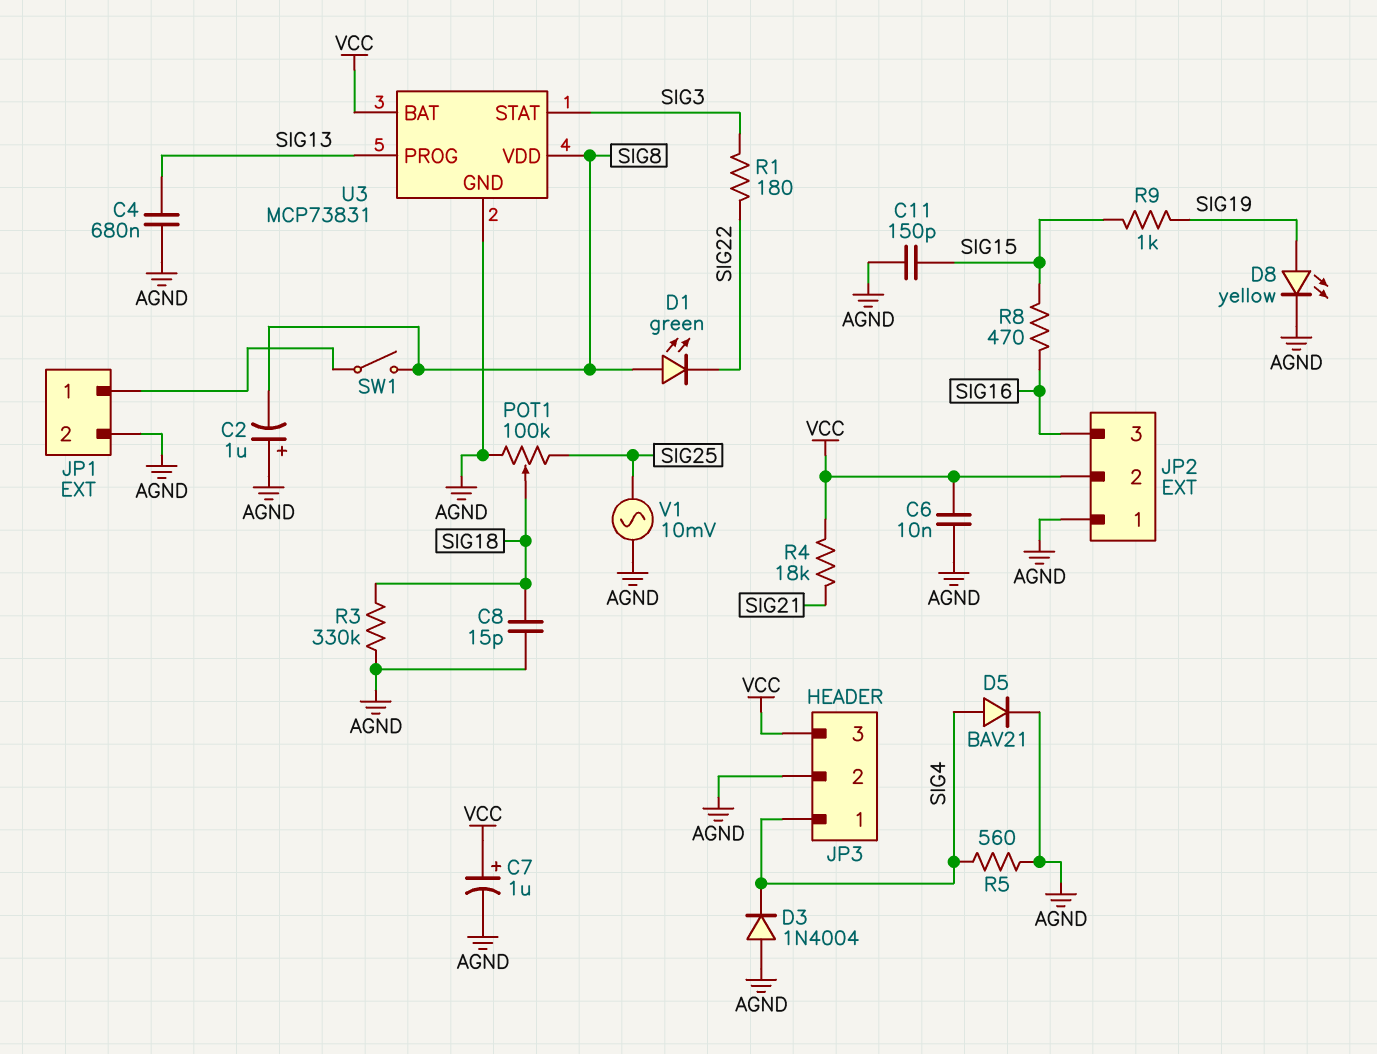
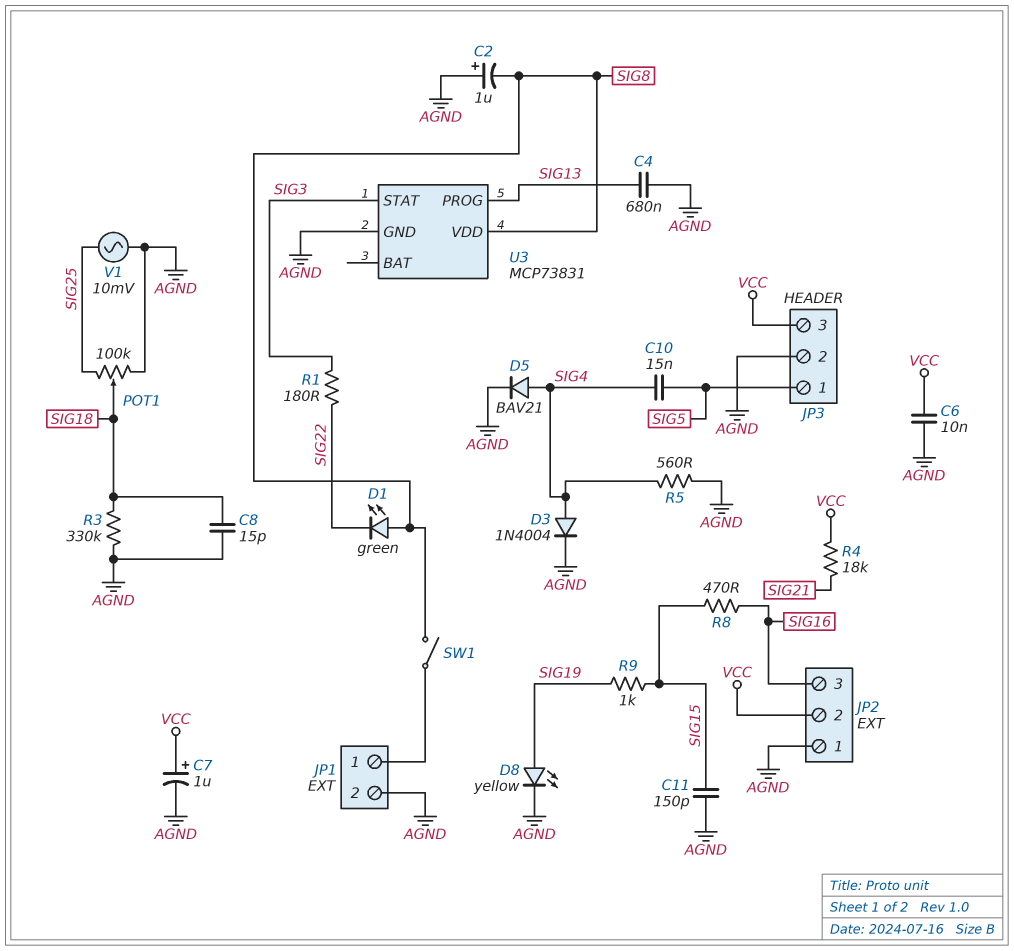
C10: none -> 15nF (SIG4, SIG5)
D3: diode 1N4004 (A AGND, K SIG4) -> diode 1N4004 (A SIG4, K AGND)
JP3 pin 1: SIG4 -> SIG5
U3 pin BAT: VCC -> none

